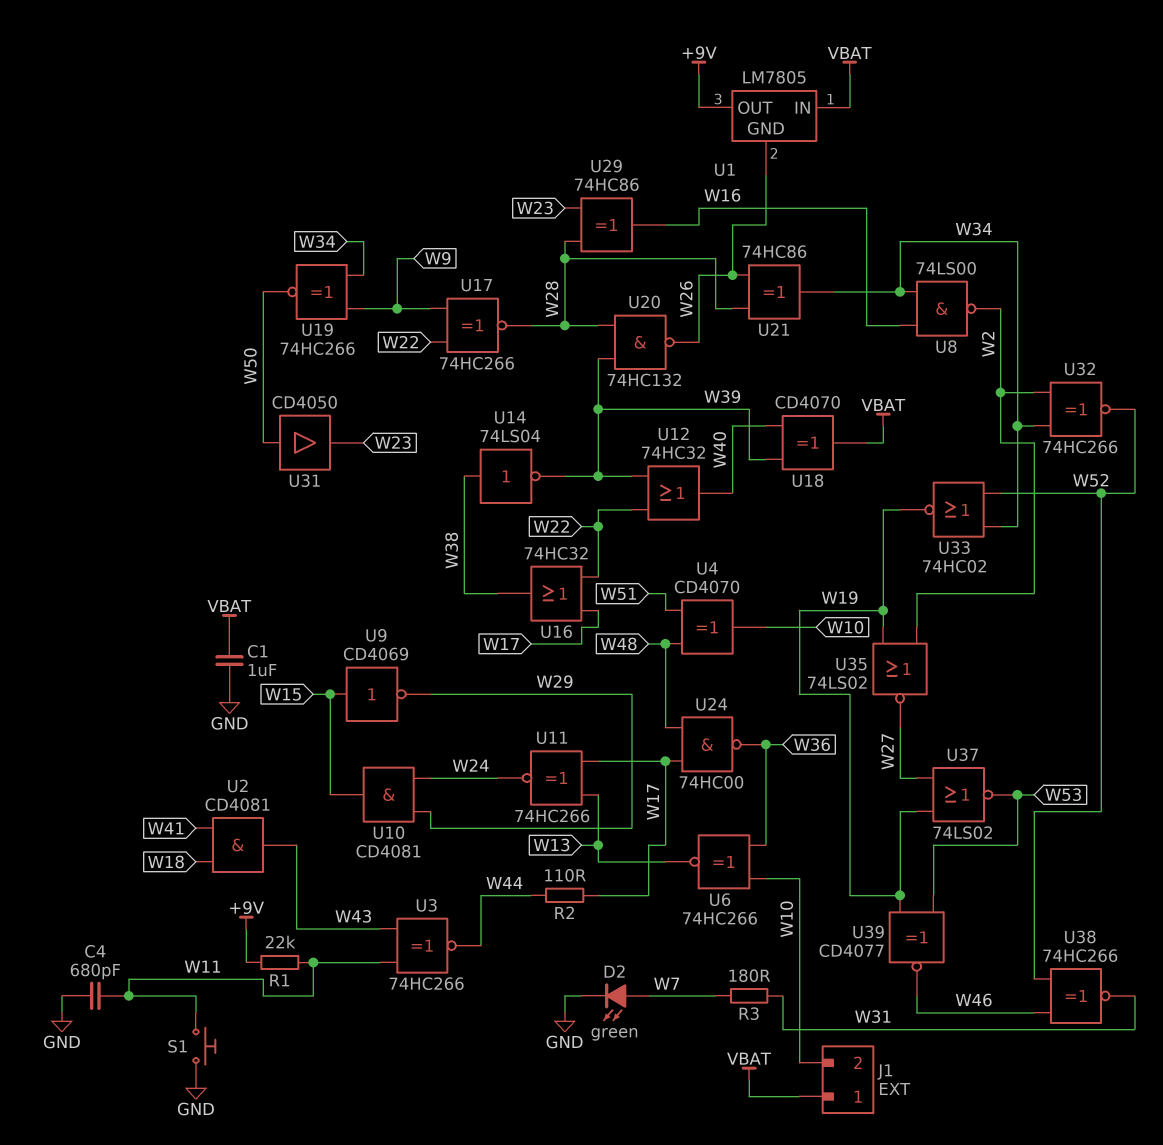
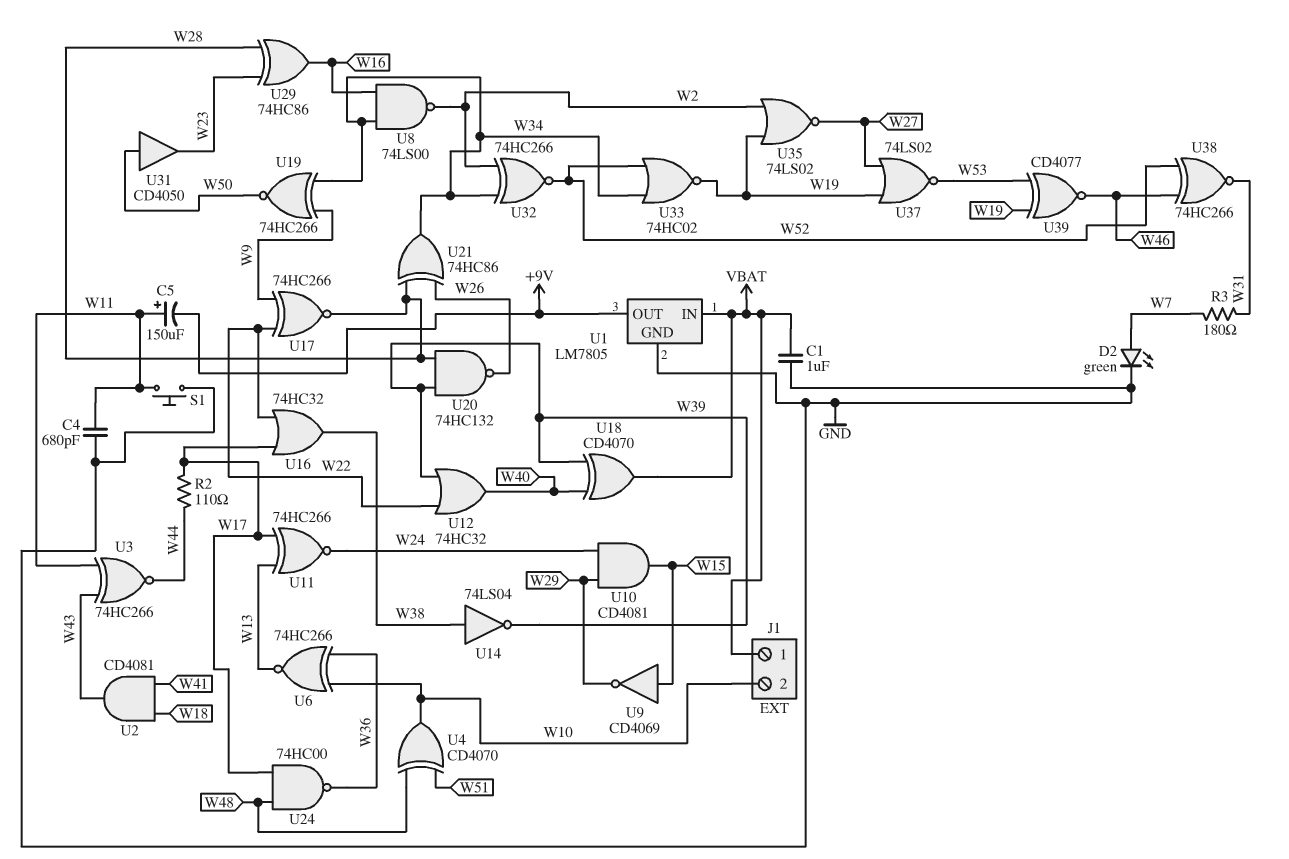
C5: none -> 150uF (plus W11, minus +9V)
R1: 22k (+9V, W11) -> none
U1 pin GND: W26 -> GND

